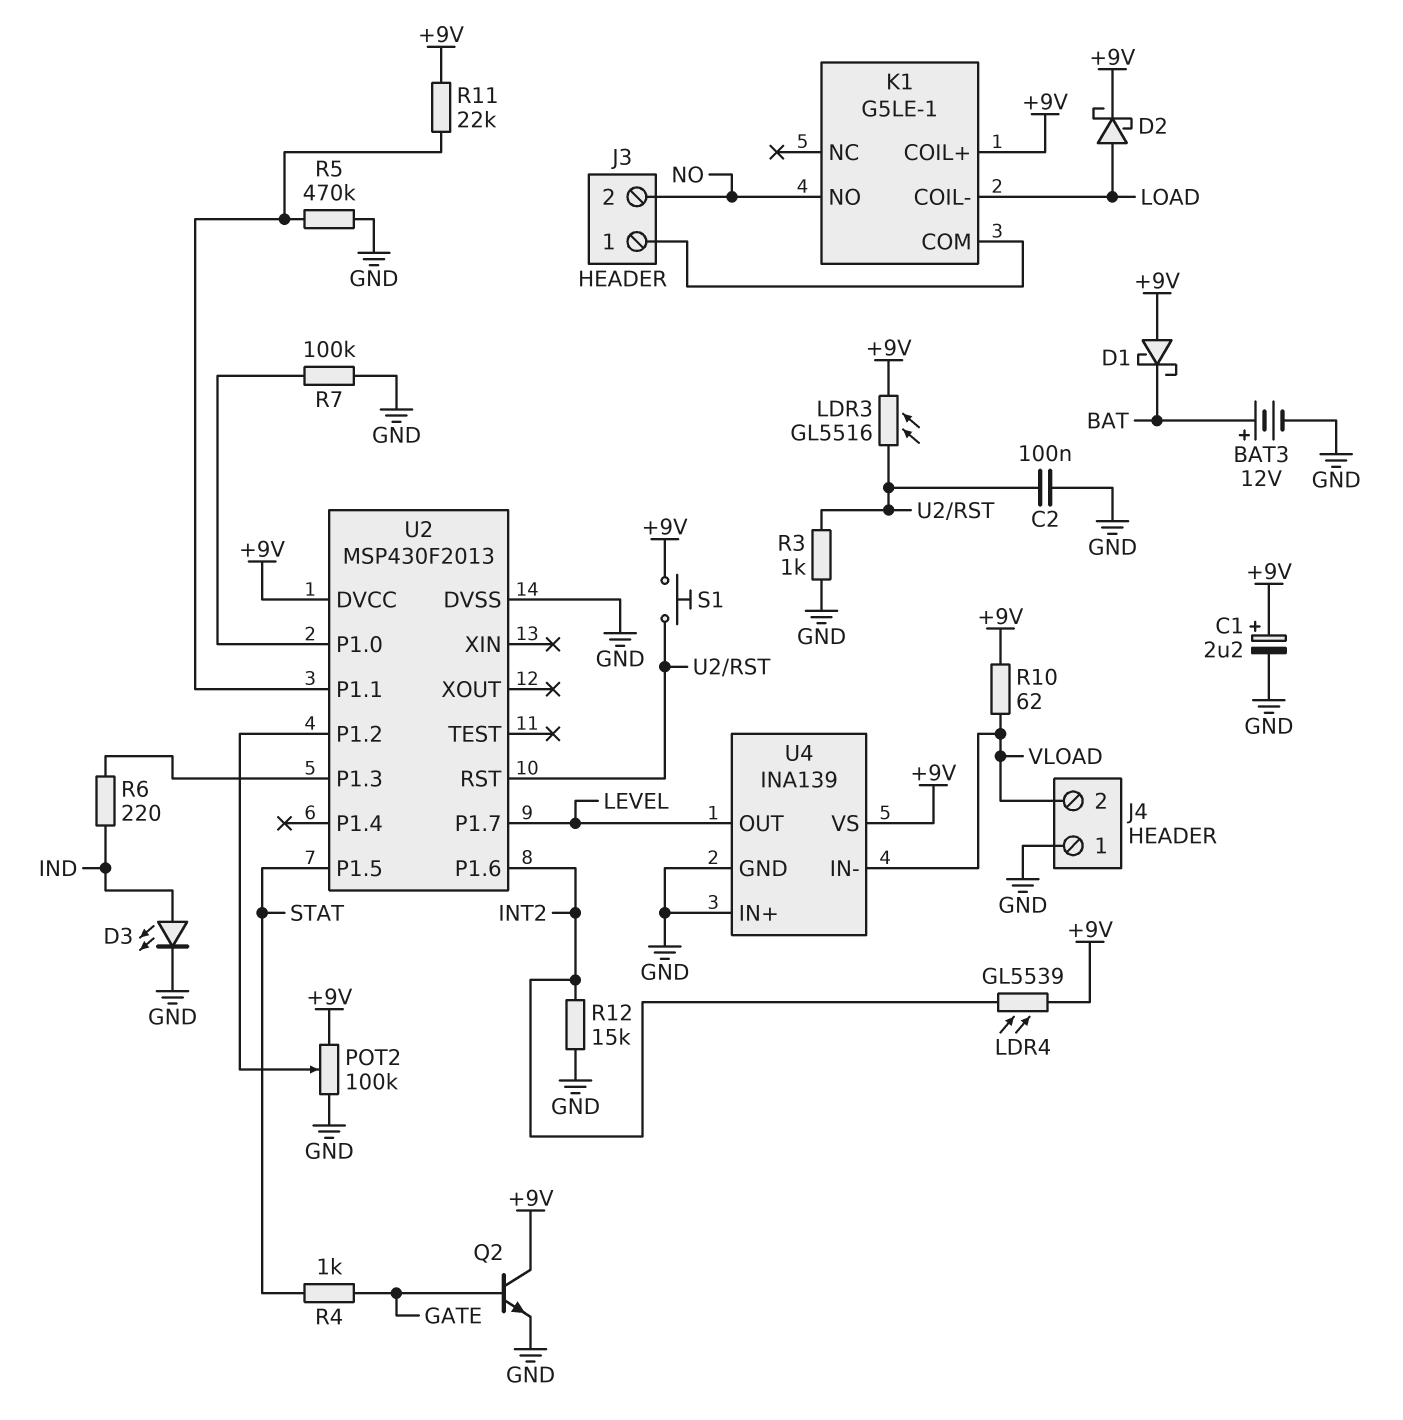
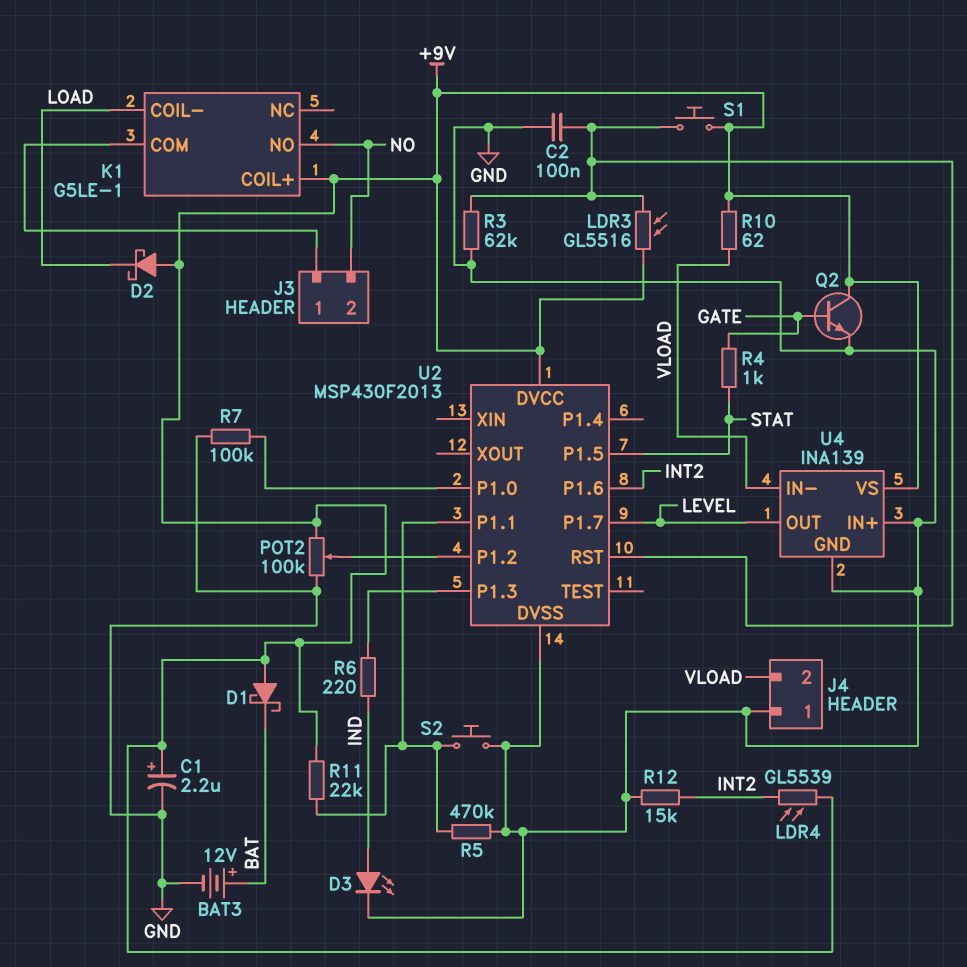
D2: schottky (A LOAD, K +9V) -> schottky (A +9V, K LOAD)
R3: 1k (GND, U2/RST) -> 62k (GND, U2/RST)
S2: none -> button (GND, U2/P1.1)

